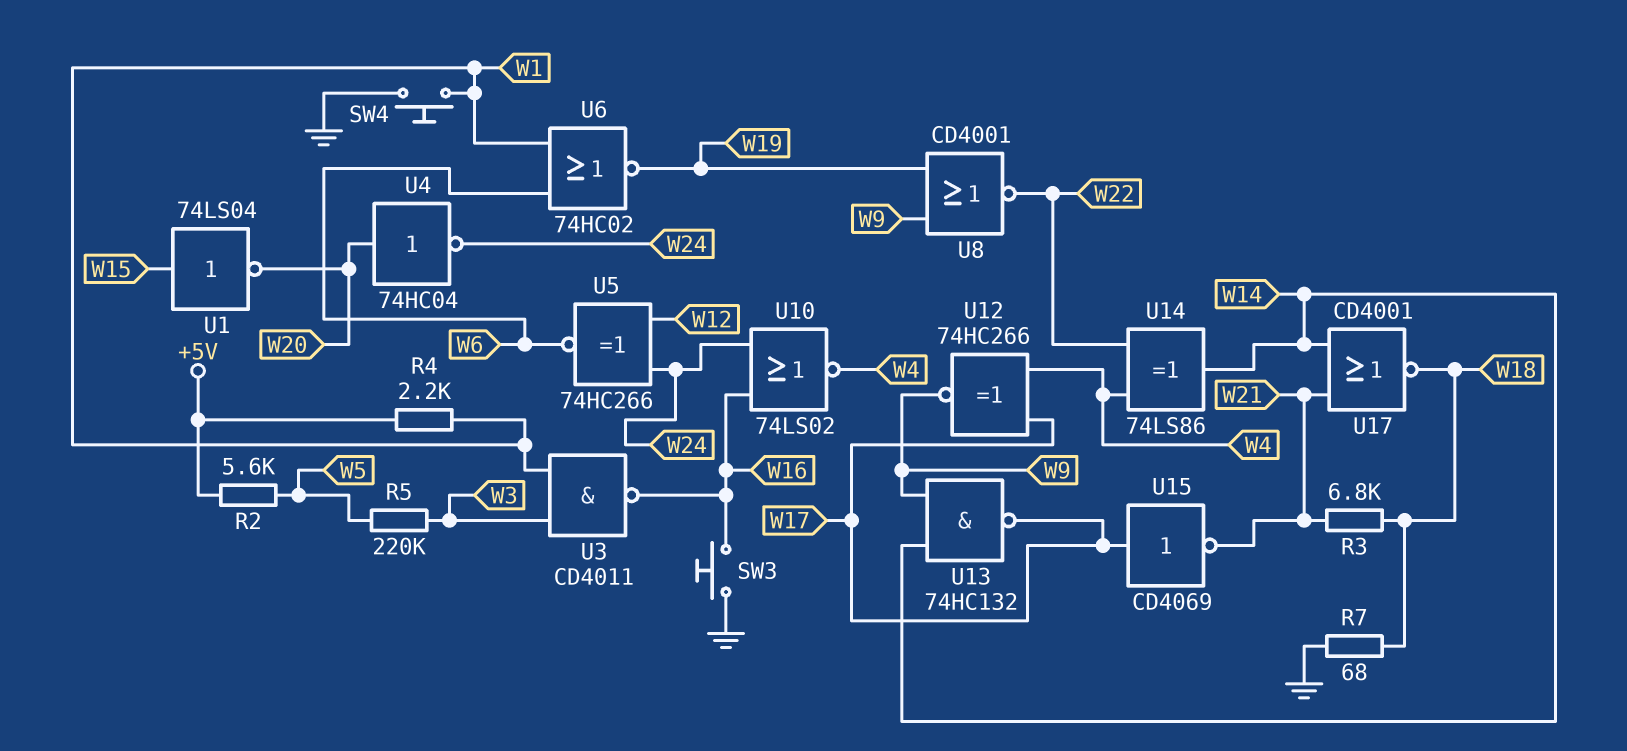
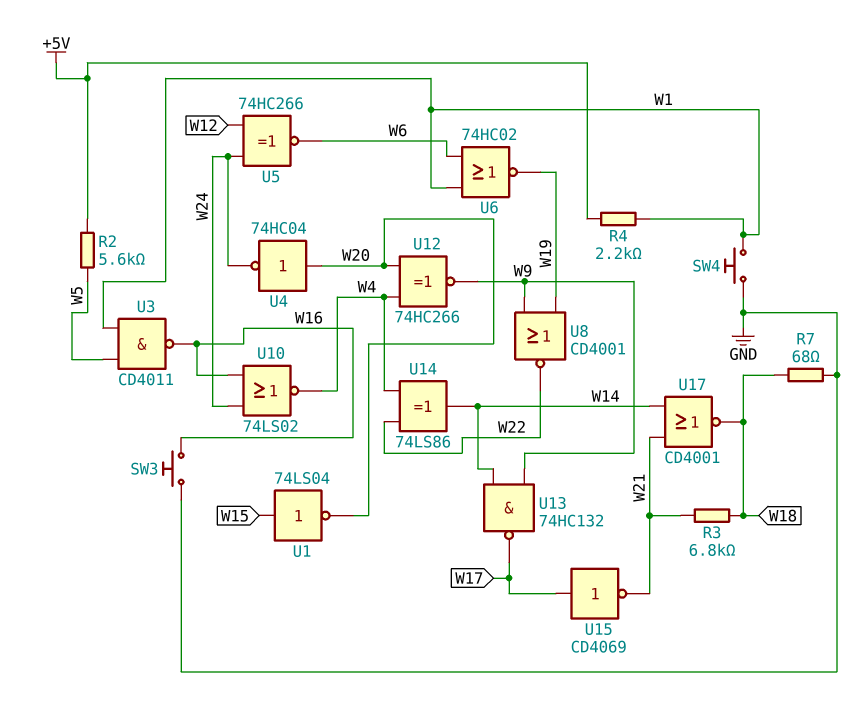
R5: 220k (W3, W5) -> none
U3: NAND CD4011 (in W1, in W3, out W16) -> NAND CD4011 (in W1, in W5, out W16)
U12: XNOR 74HC266 (in W4, in W17, out W9) -> XNOR 74HC266 (in W4, in W20, out W9)

